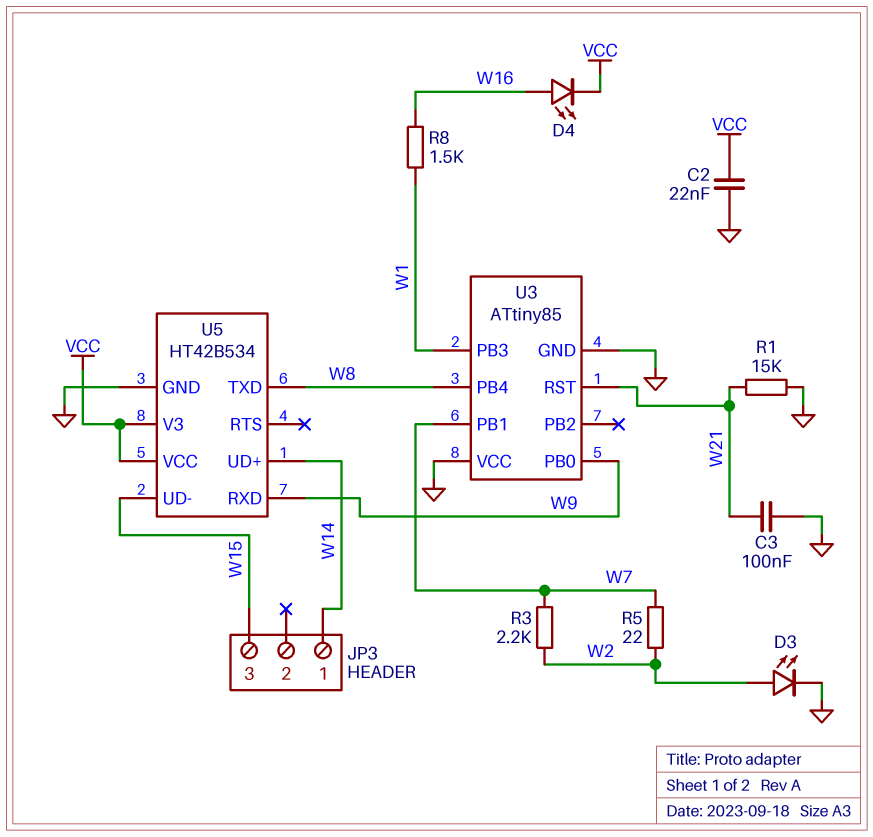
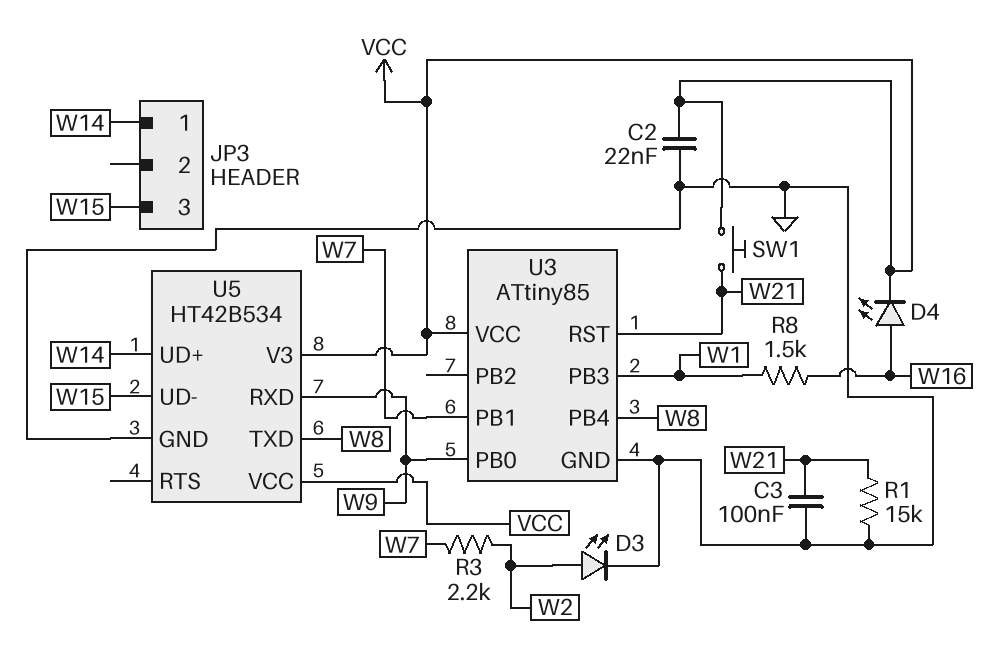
R5: 22 (W2, W7) -> none
SW1: none -> button (VCC, W21)
U3 pin VCC: GND -> VCC

